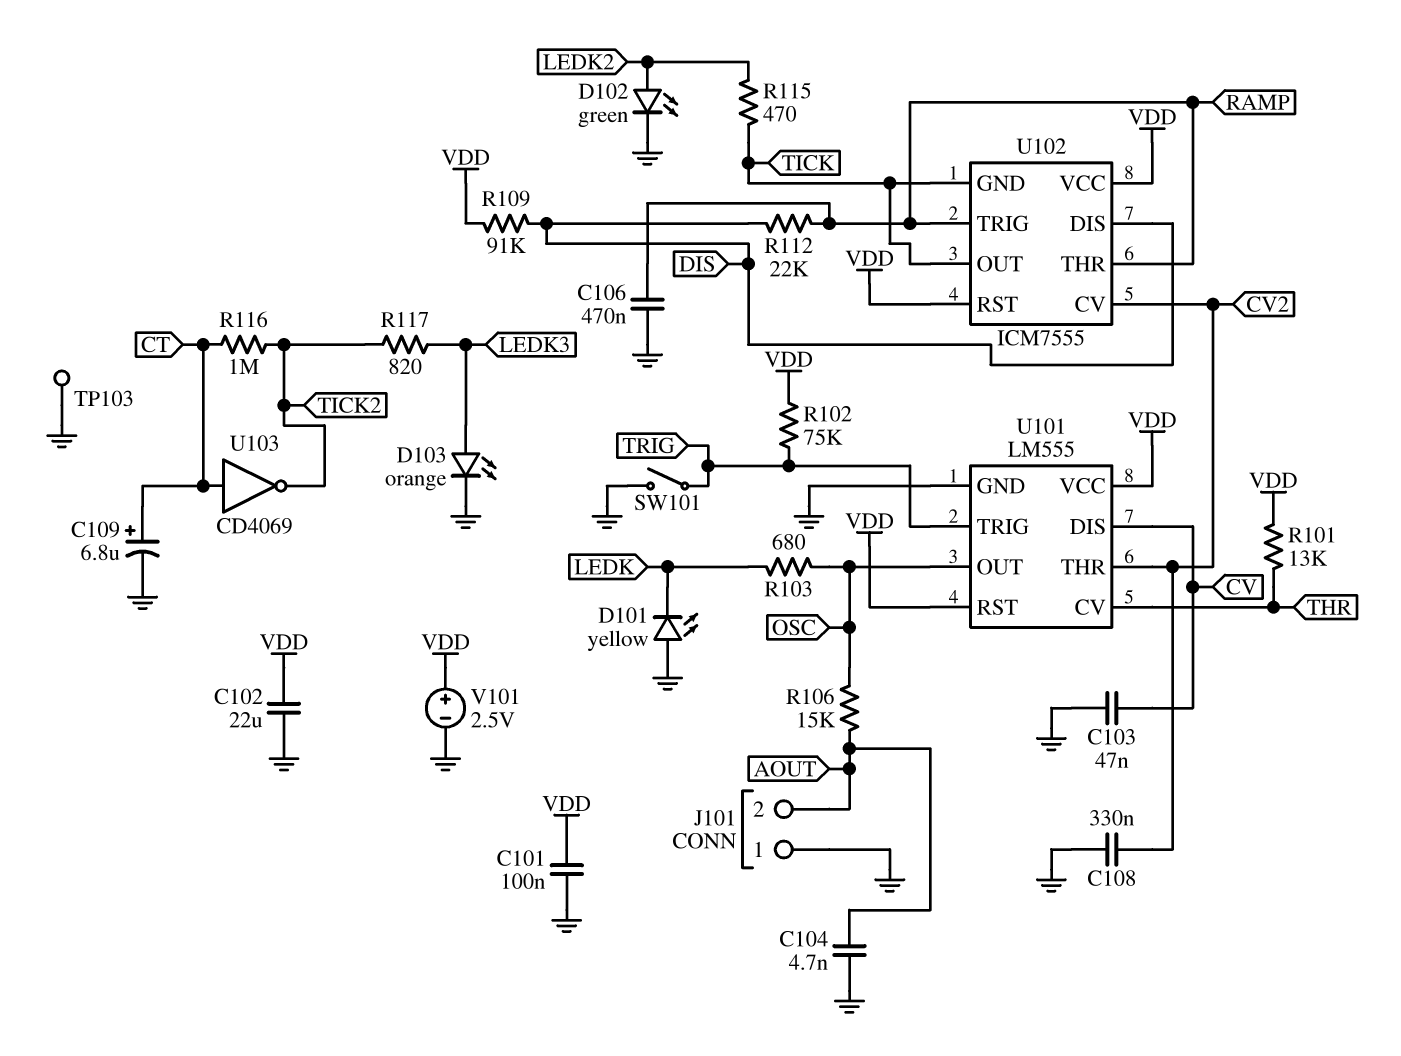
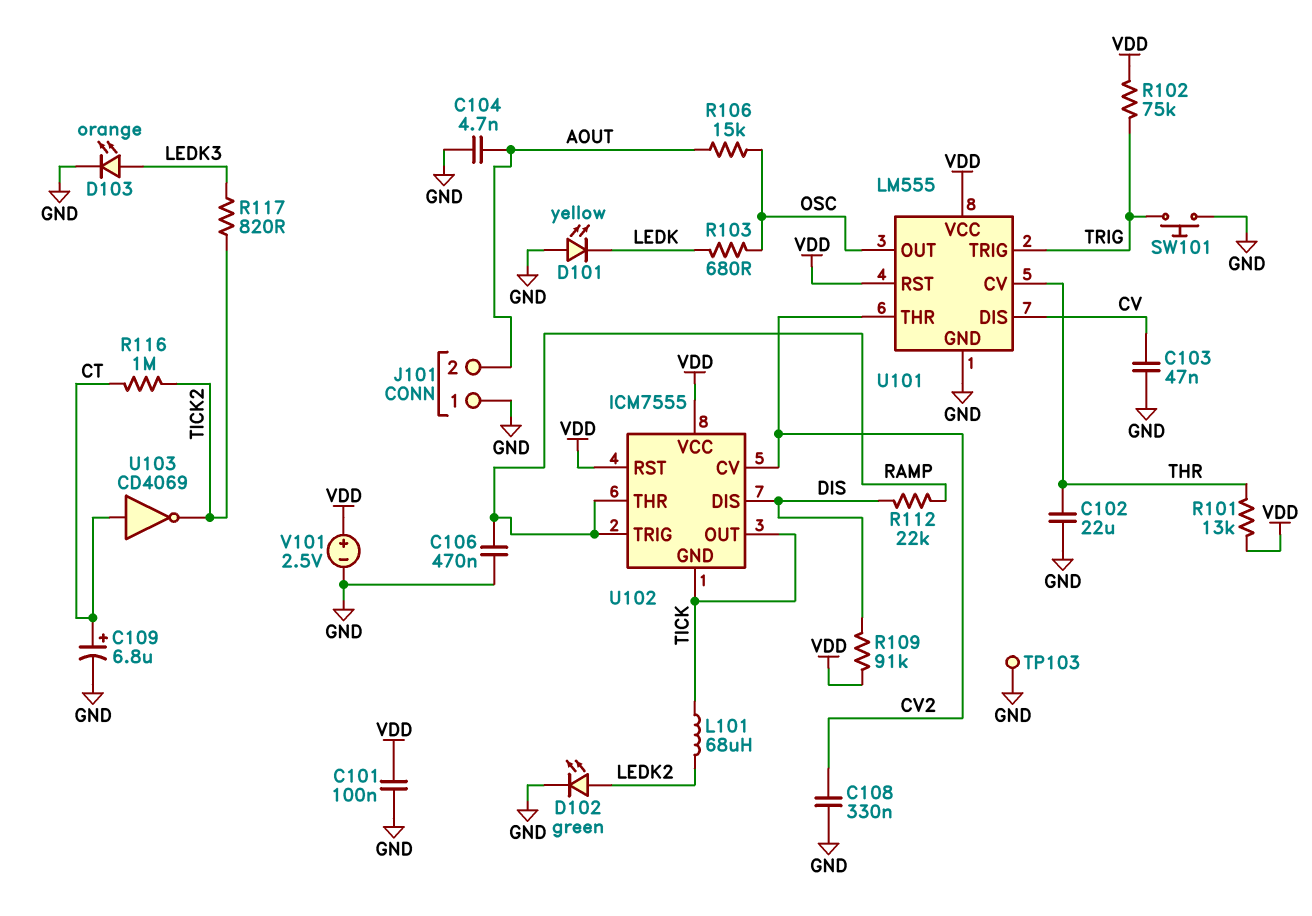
C102: 22uF (GND, VDD) -> 22uF (GND, THR)
L101: none -> 68uH (LEDK2, TICK)
R115: 470 (LEDK2, TICK) -> none
SW101: switch (GND, TRIG) -> button (GND, TRIG)

